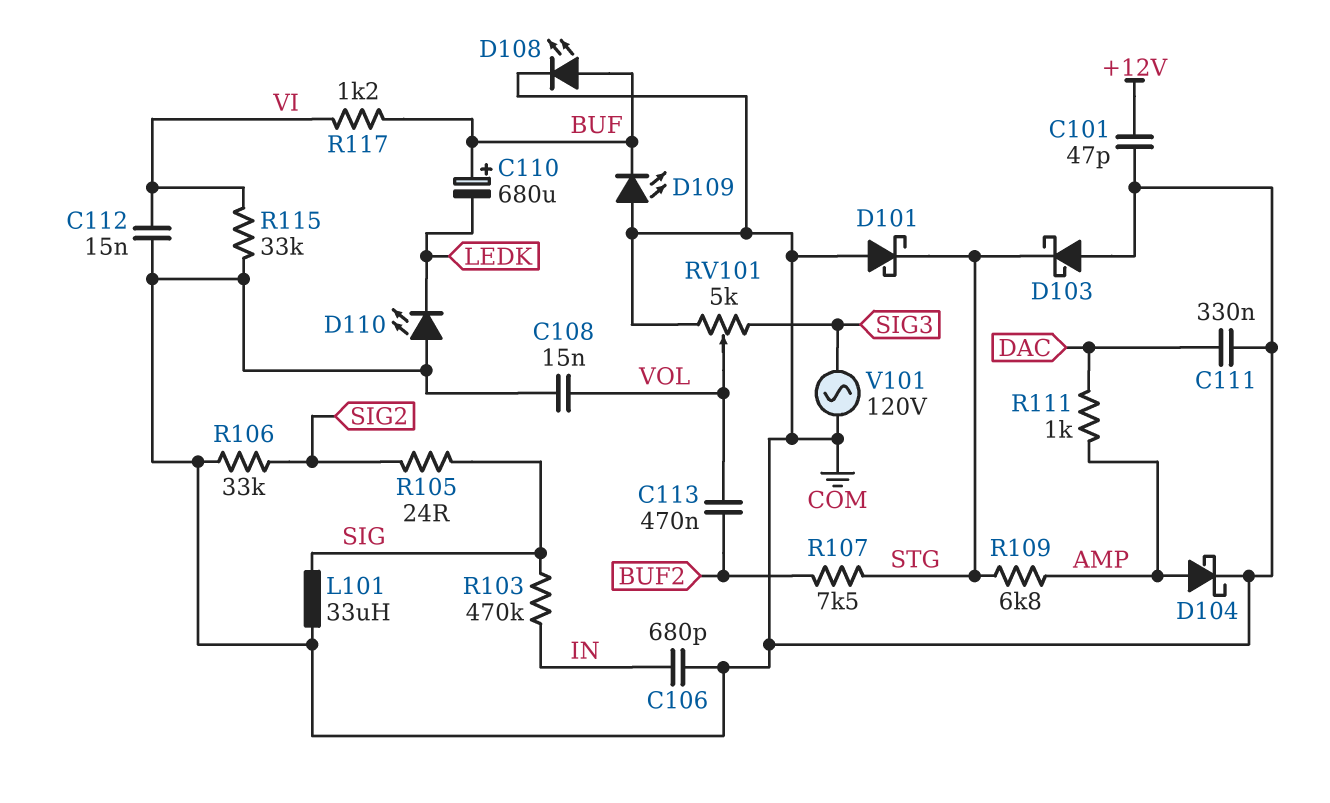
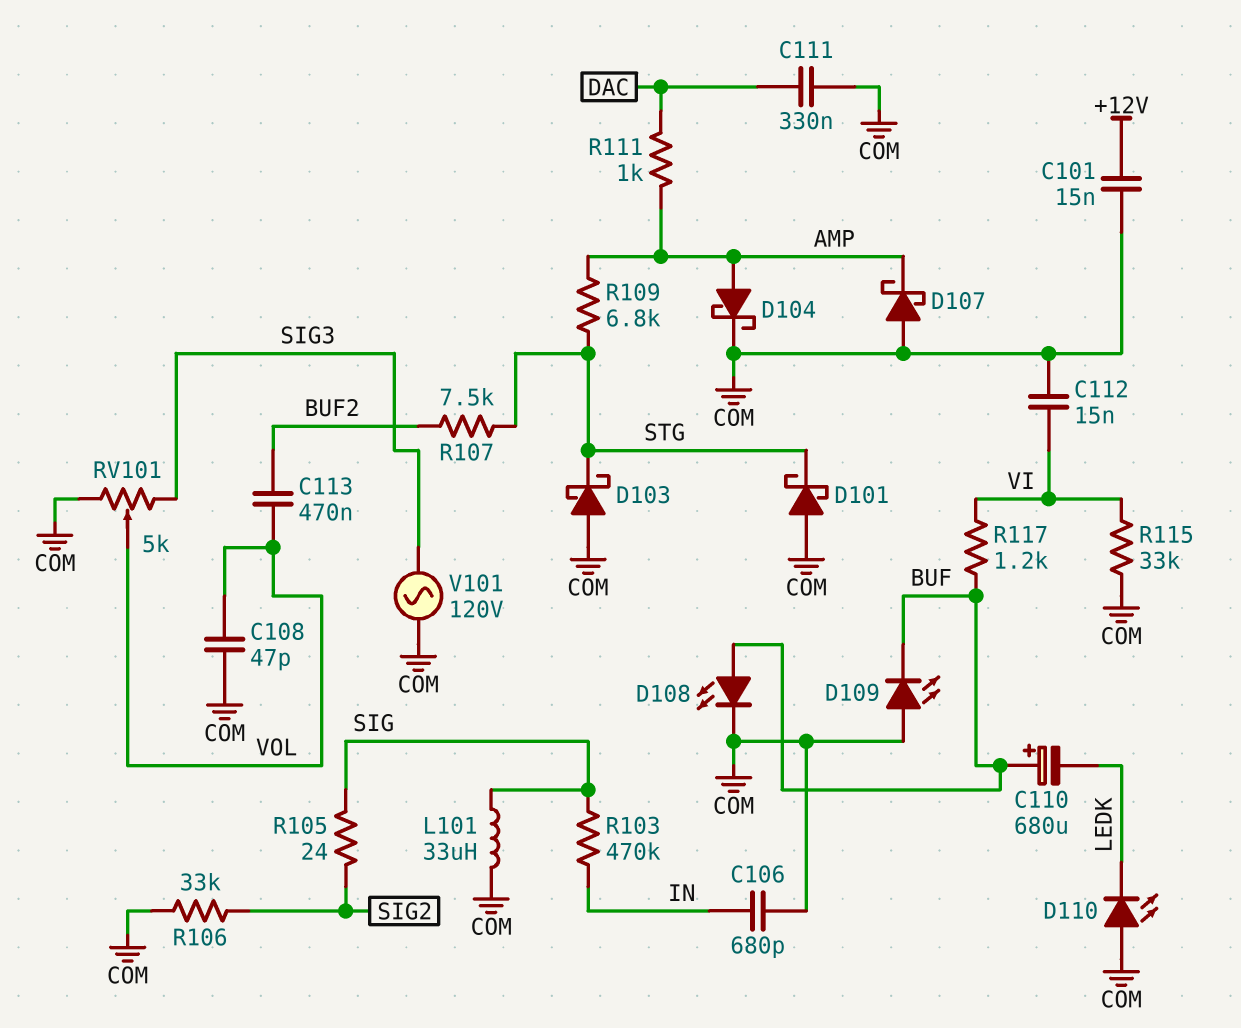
C101: 47pF (+12V, COM) -> 15nF (+12V, COM)
C108: 15nF (COM, VOL) -> 47pF (COM, VOL)
D107: none -> schottky (A COM, K AMP)

